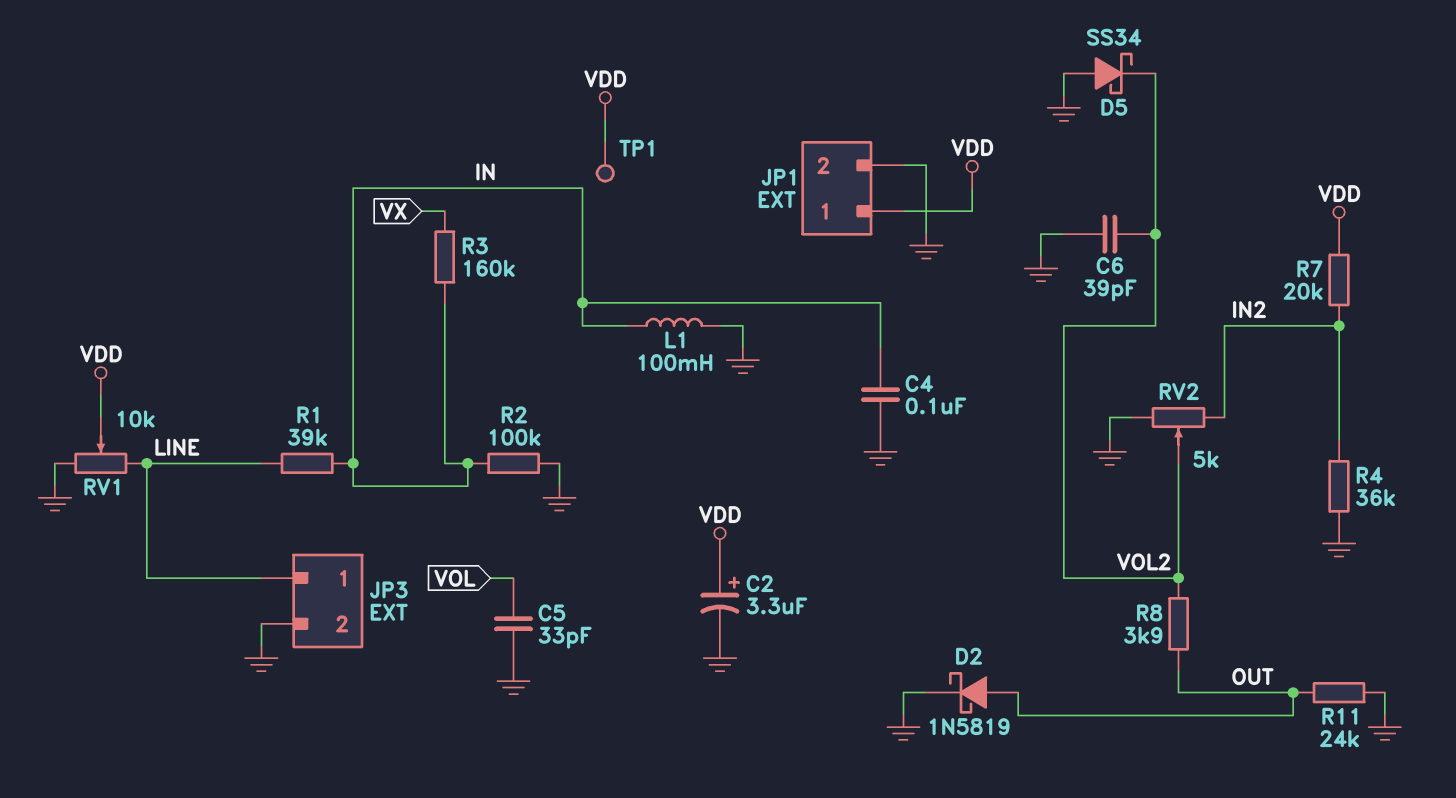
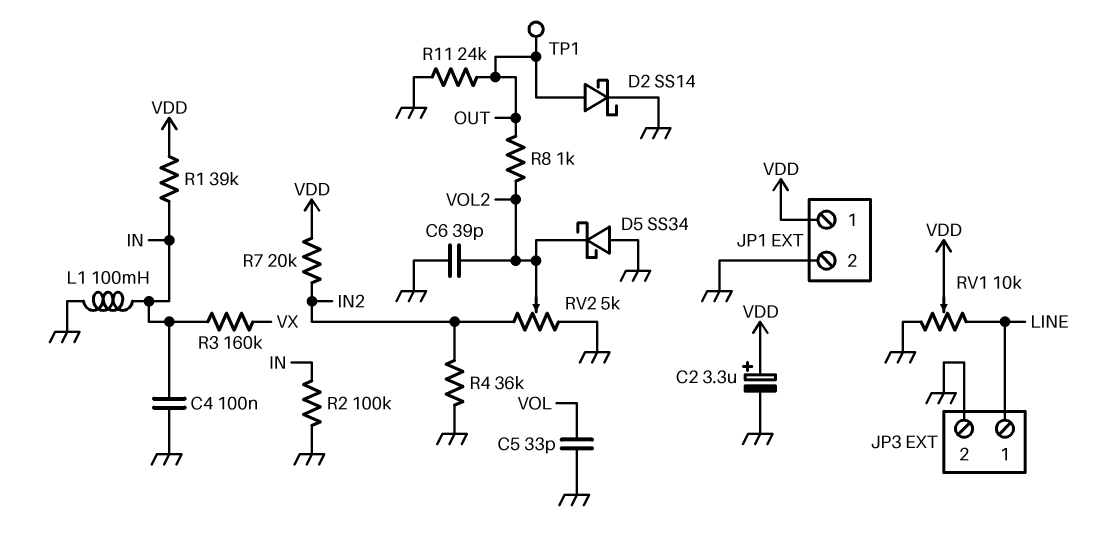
D2: schottky 1N5819 (A OUT, K GND) -> schottky SS14 (A OUT, K GND)
R1: 39k (IN, LINE) -> 39k (IN, VDD)
R8: 3.9k (OUT, VOL2) -> 1k (OUT, VOL2)
TP1: test point (VDD) -> test point (OUT)

